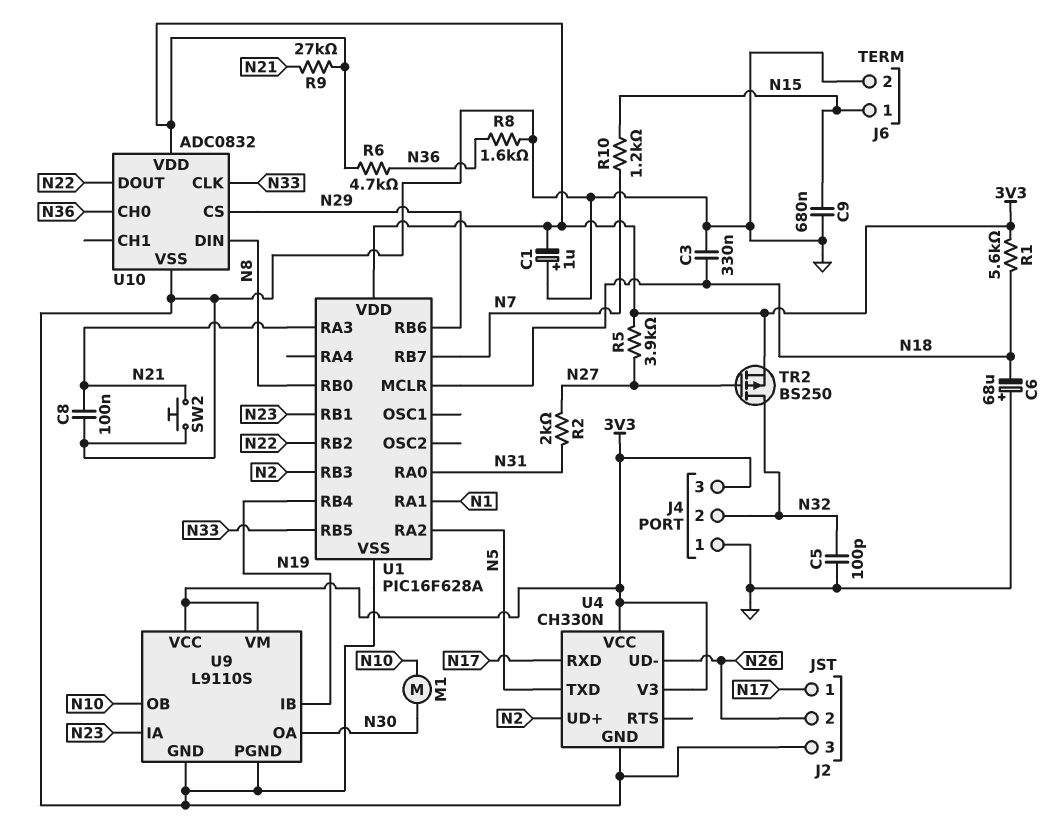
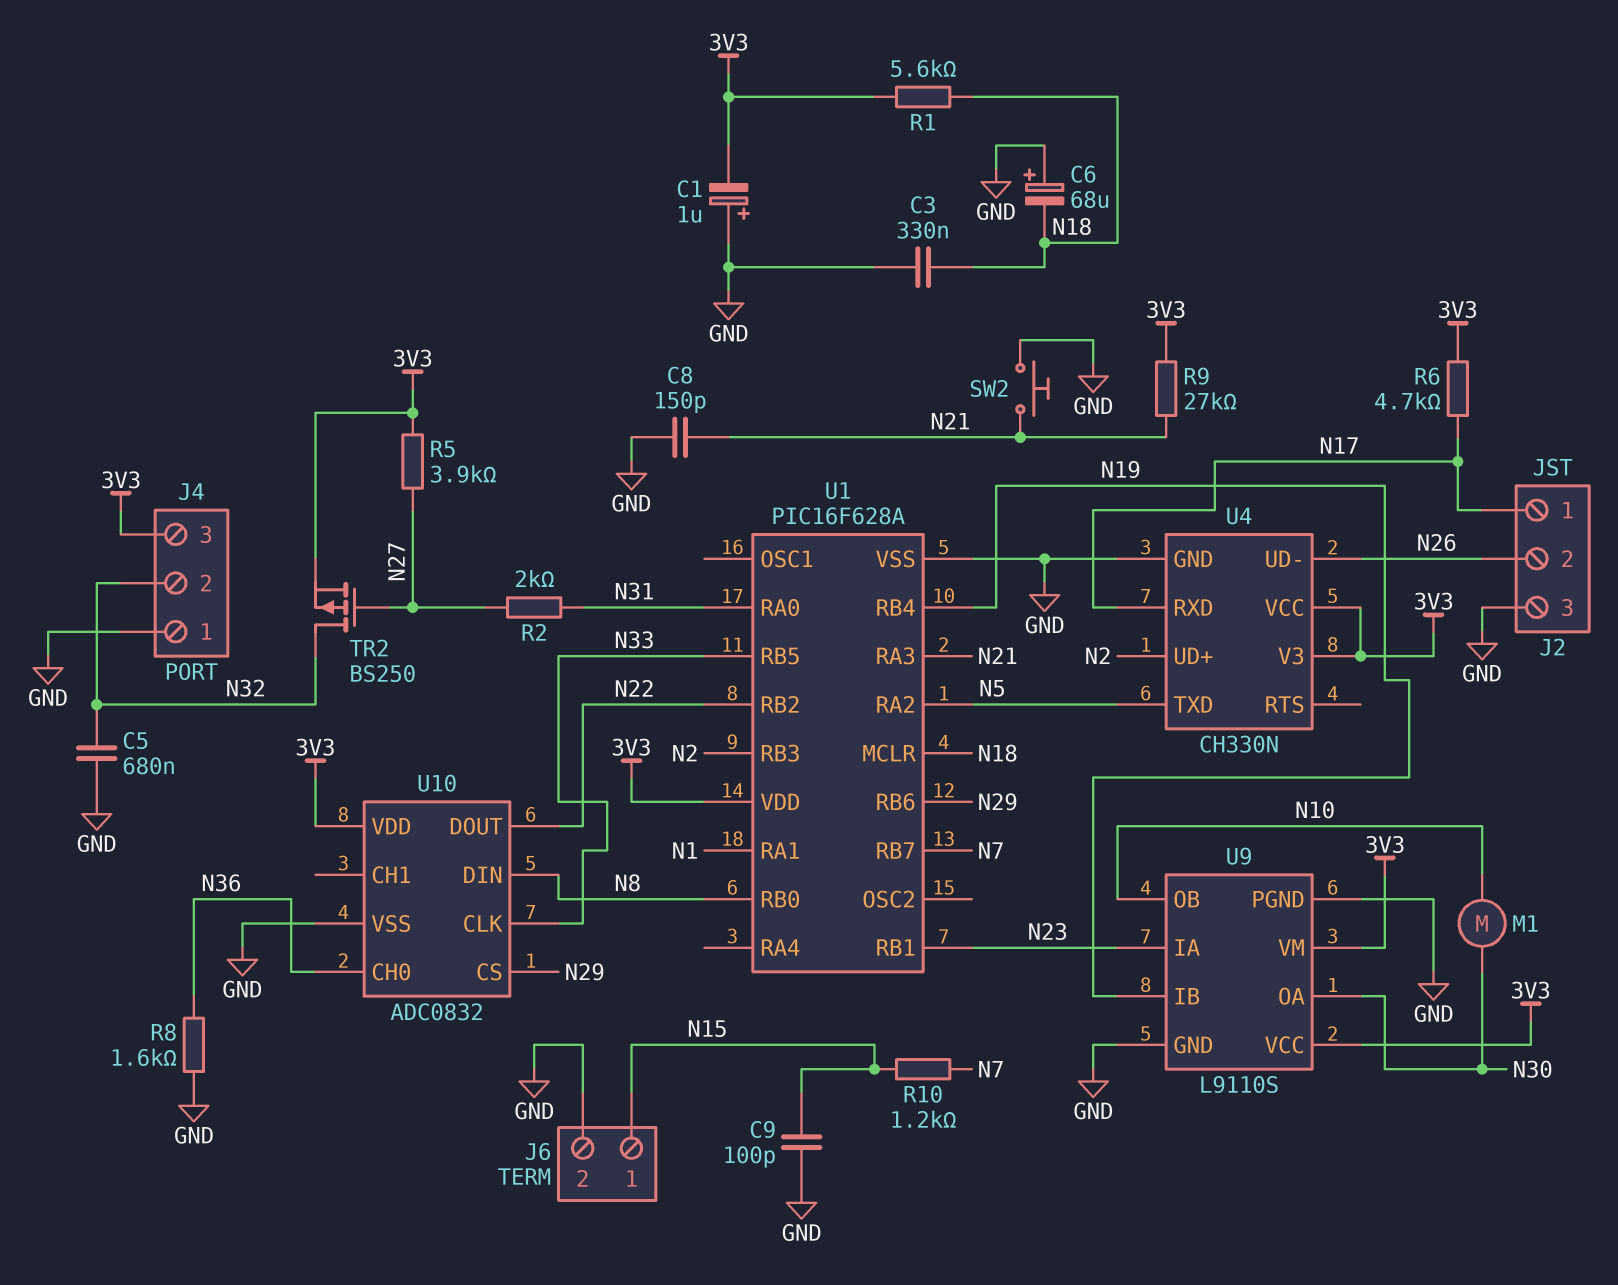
C5: 100pF (GND, N32) -> 680nF (GND, N32)
C8: 100nF (GND, N21) -> 150pF (GND, N21)
C9: 680nF (GND, N15) -> 100pF (GND, N15)
R6: 4.7k (3V3, N36) -> 4.7k (3V3, N17)

